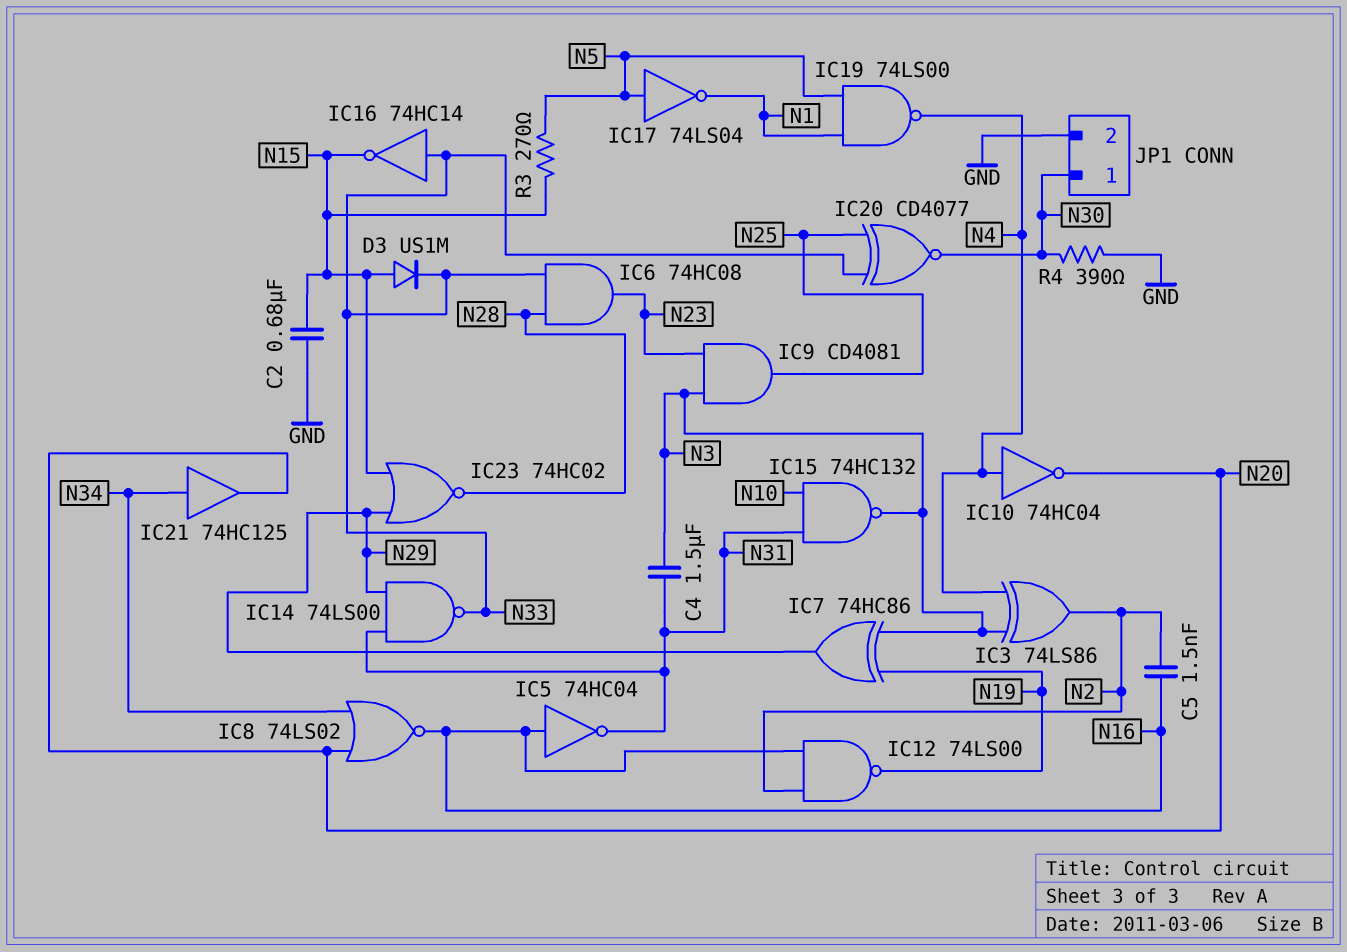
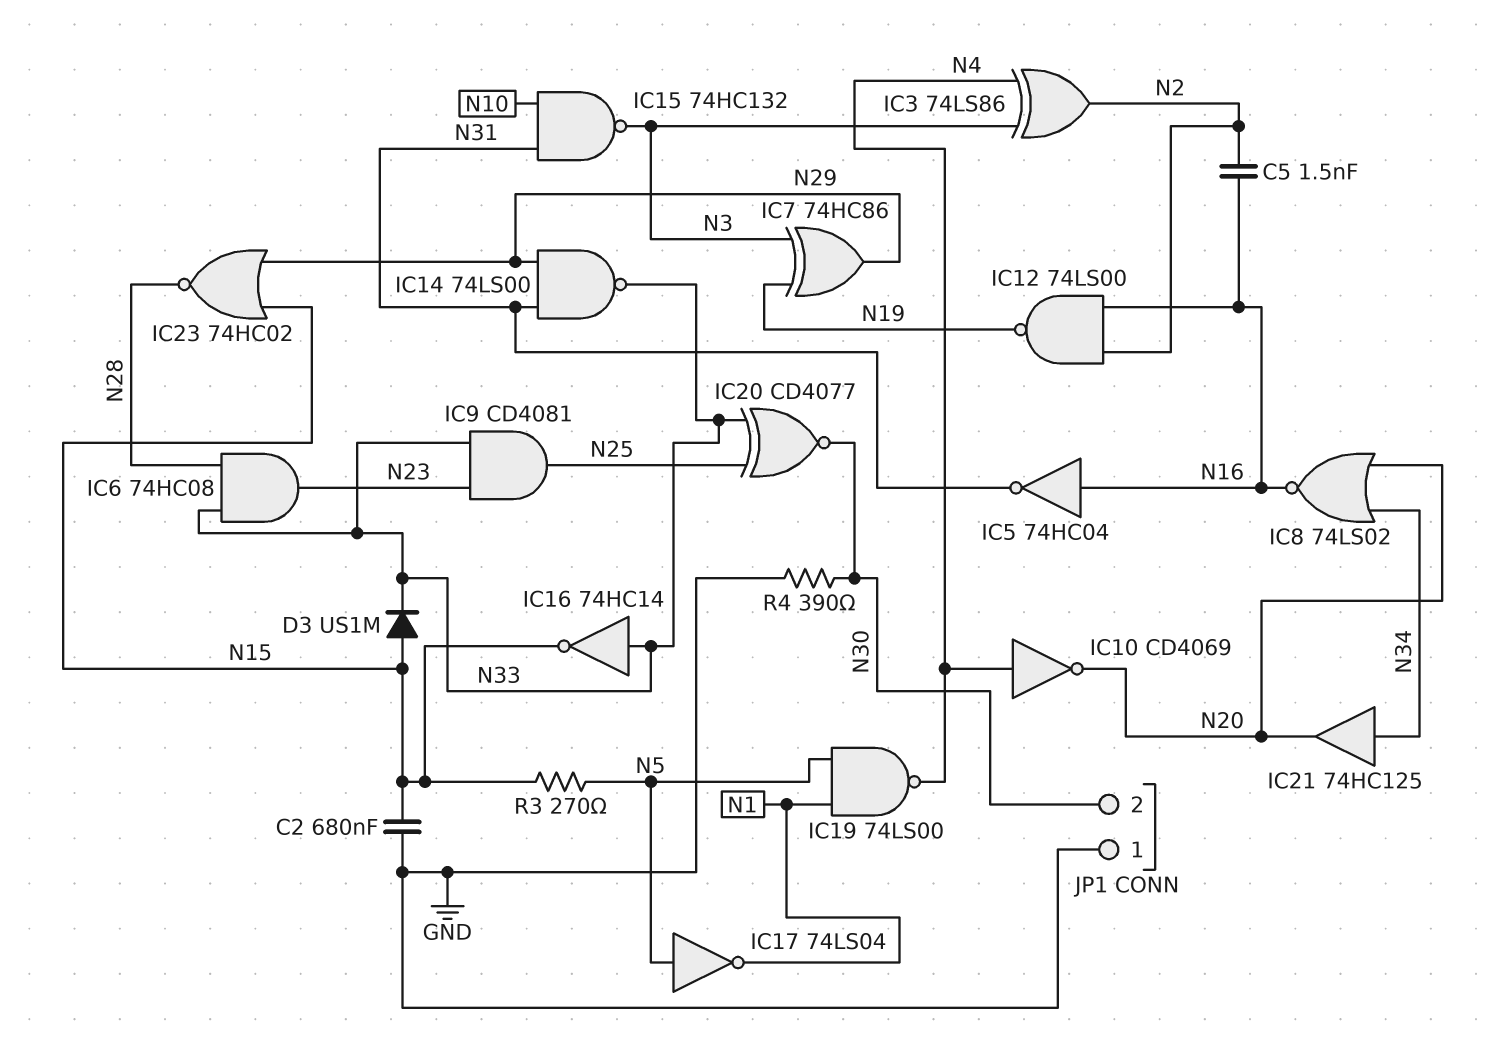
C4: 1.5uF (N3, N31) -> none
IC9: AND CD4081 (in N3, in N23, out N25) -> AND CD4081 (in N23, in N33, out N25)
IC10: NOT 74HC04 (in N4, out N20) -> NOT CD4069 (in N4, out N20)
JP1 pin 1: N30 -> GND
JP1 pin 2: GND -> N30

